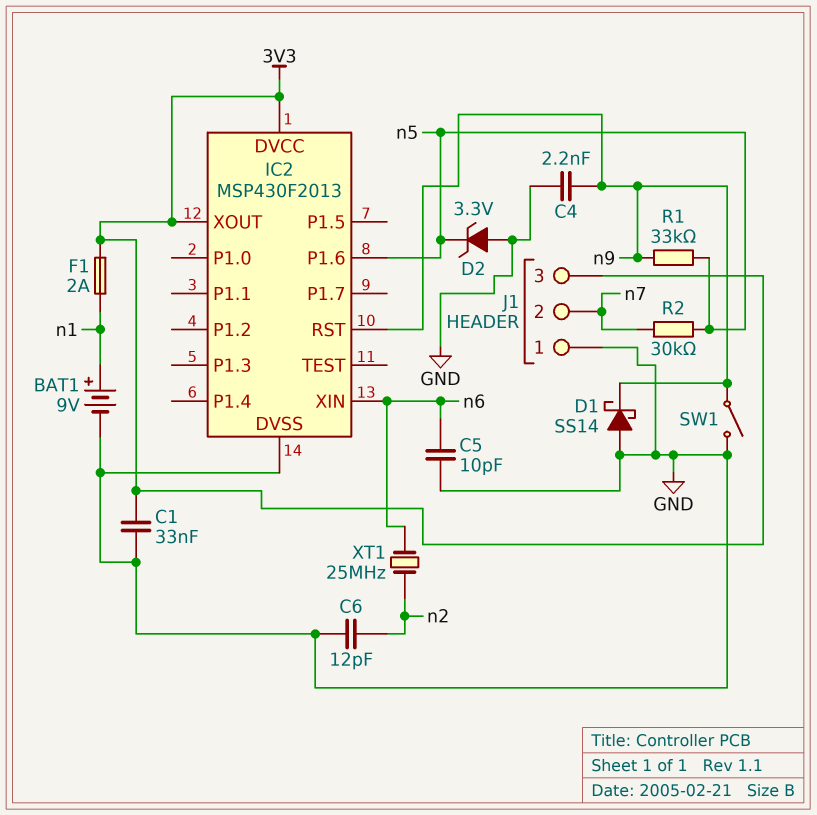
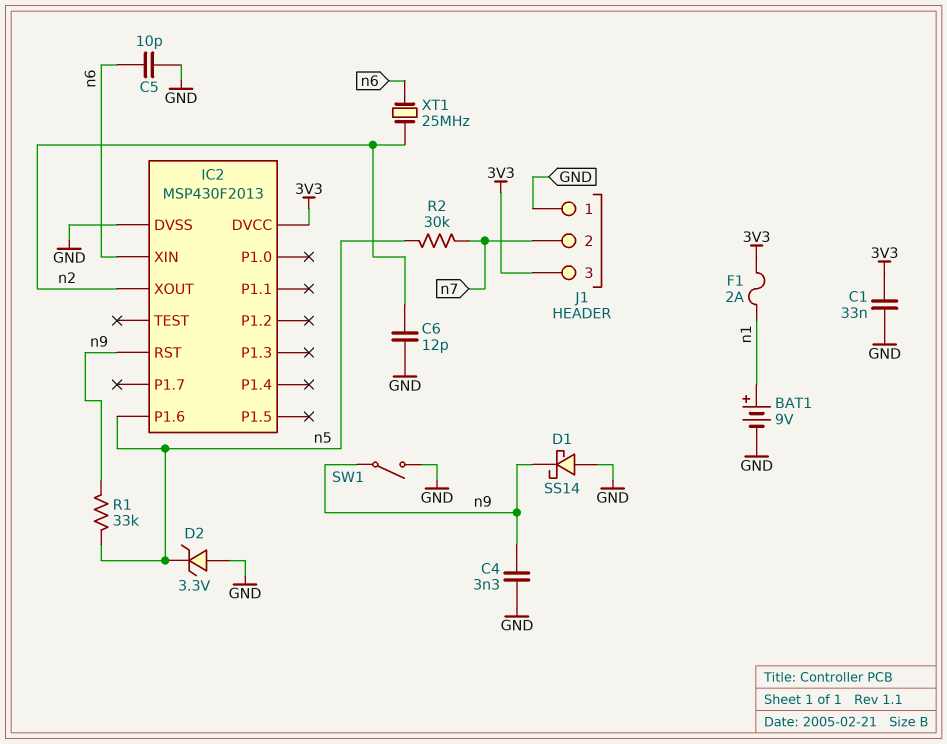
C4: 2.2nF (GND, n9) -> 3.3nF (GND, n9)
IC2 pin XOUT: 3V3 -> n2

